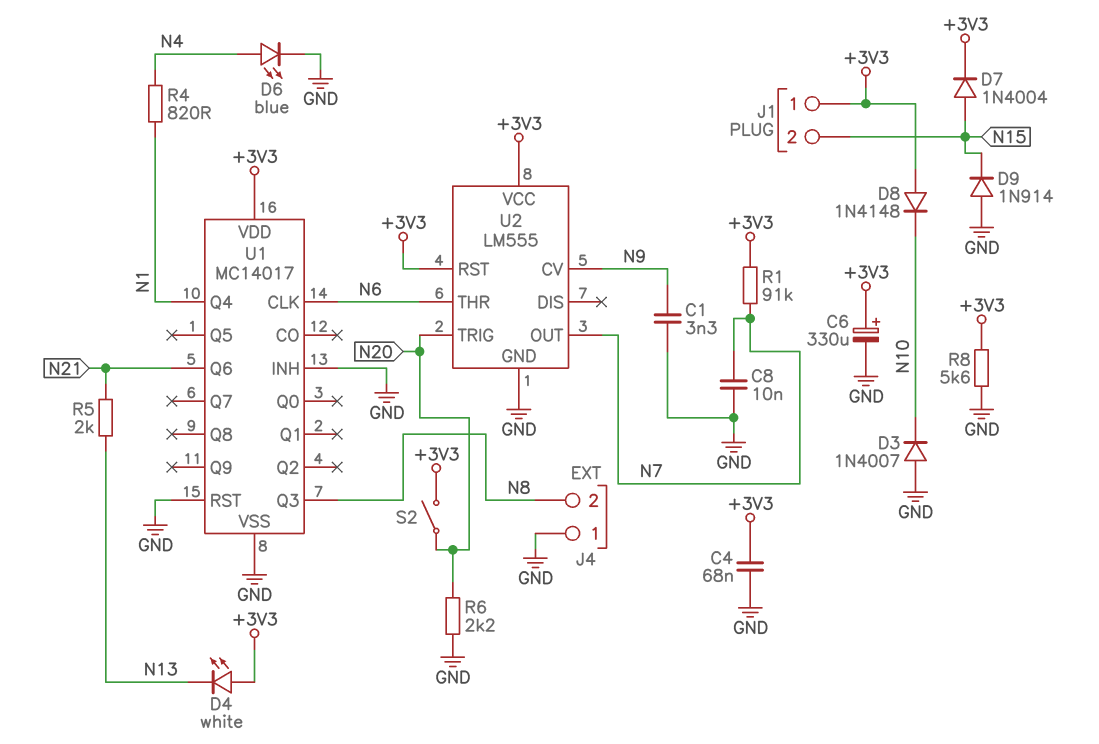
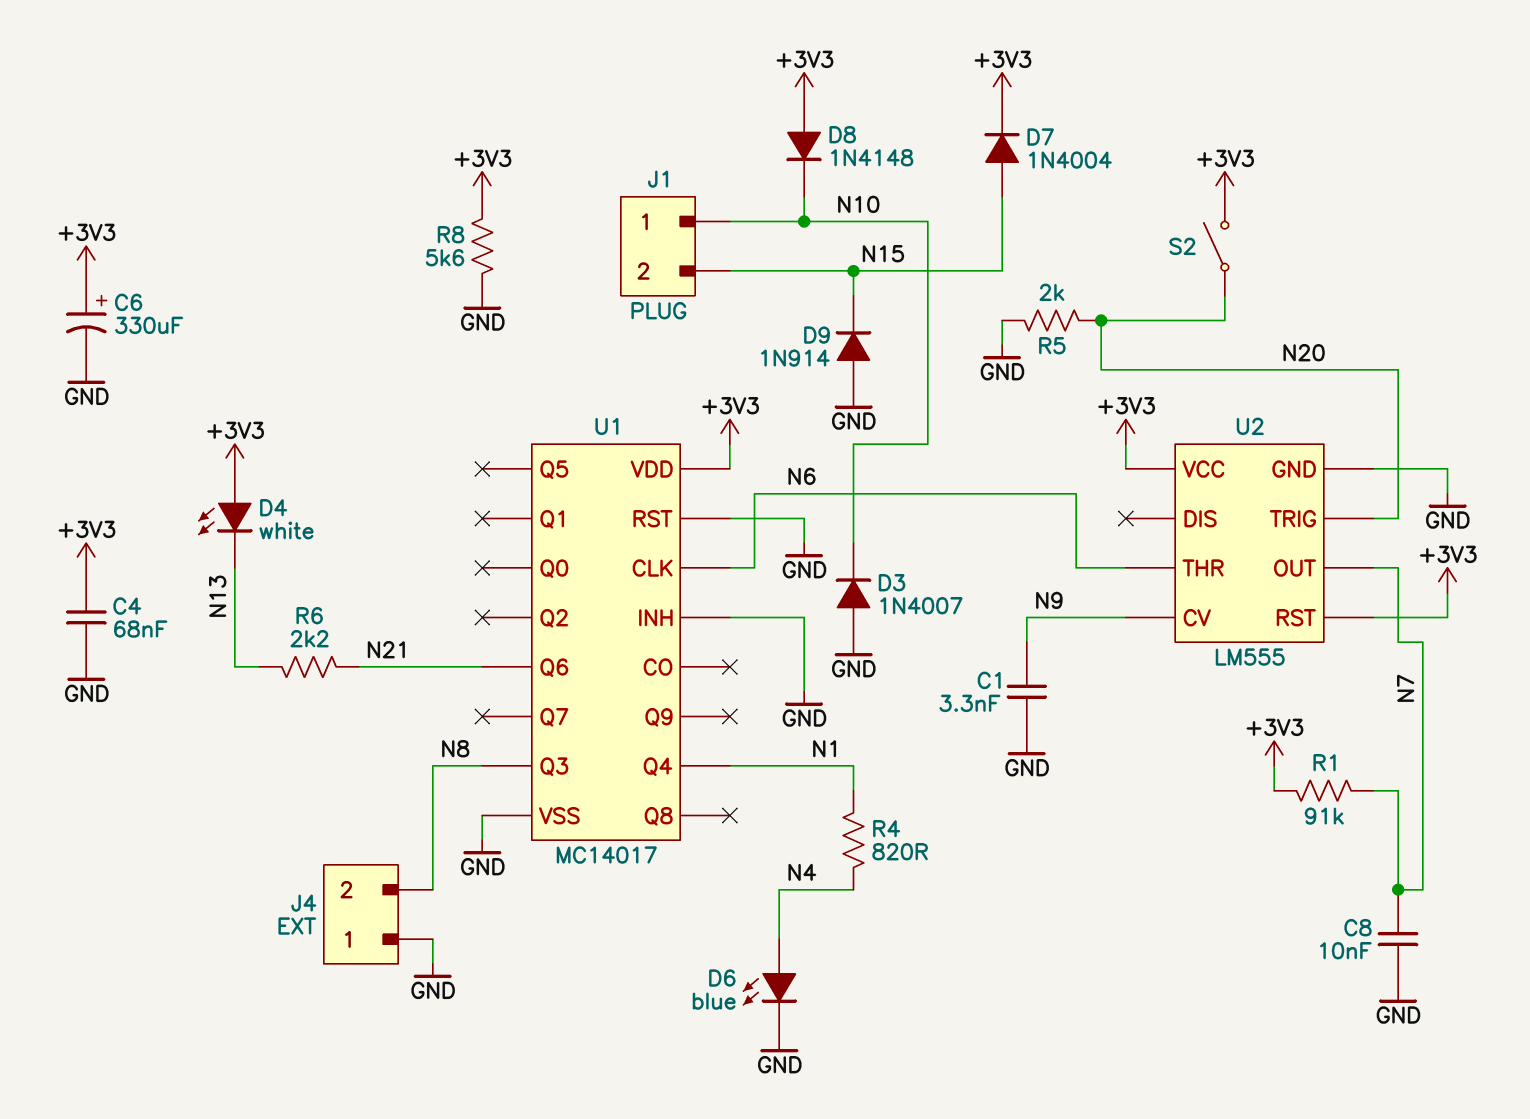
J1 pin 1: +3V3 -> N10
R5: 2k (N13, N21) -> 2k (GND, N20)
R6: 2.2k (GND, N20) -> 2.2k (N13, N21)

